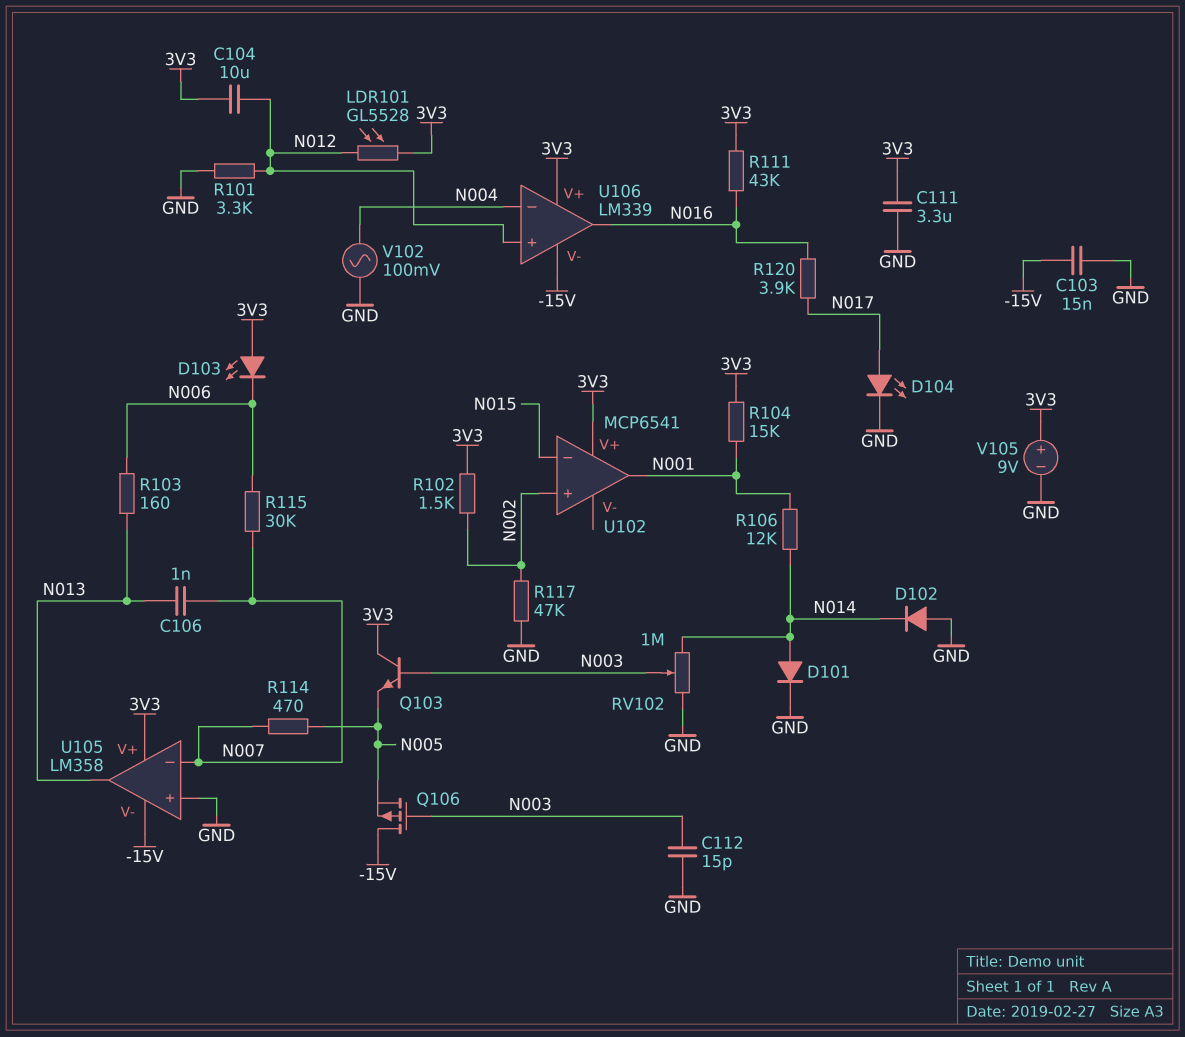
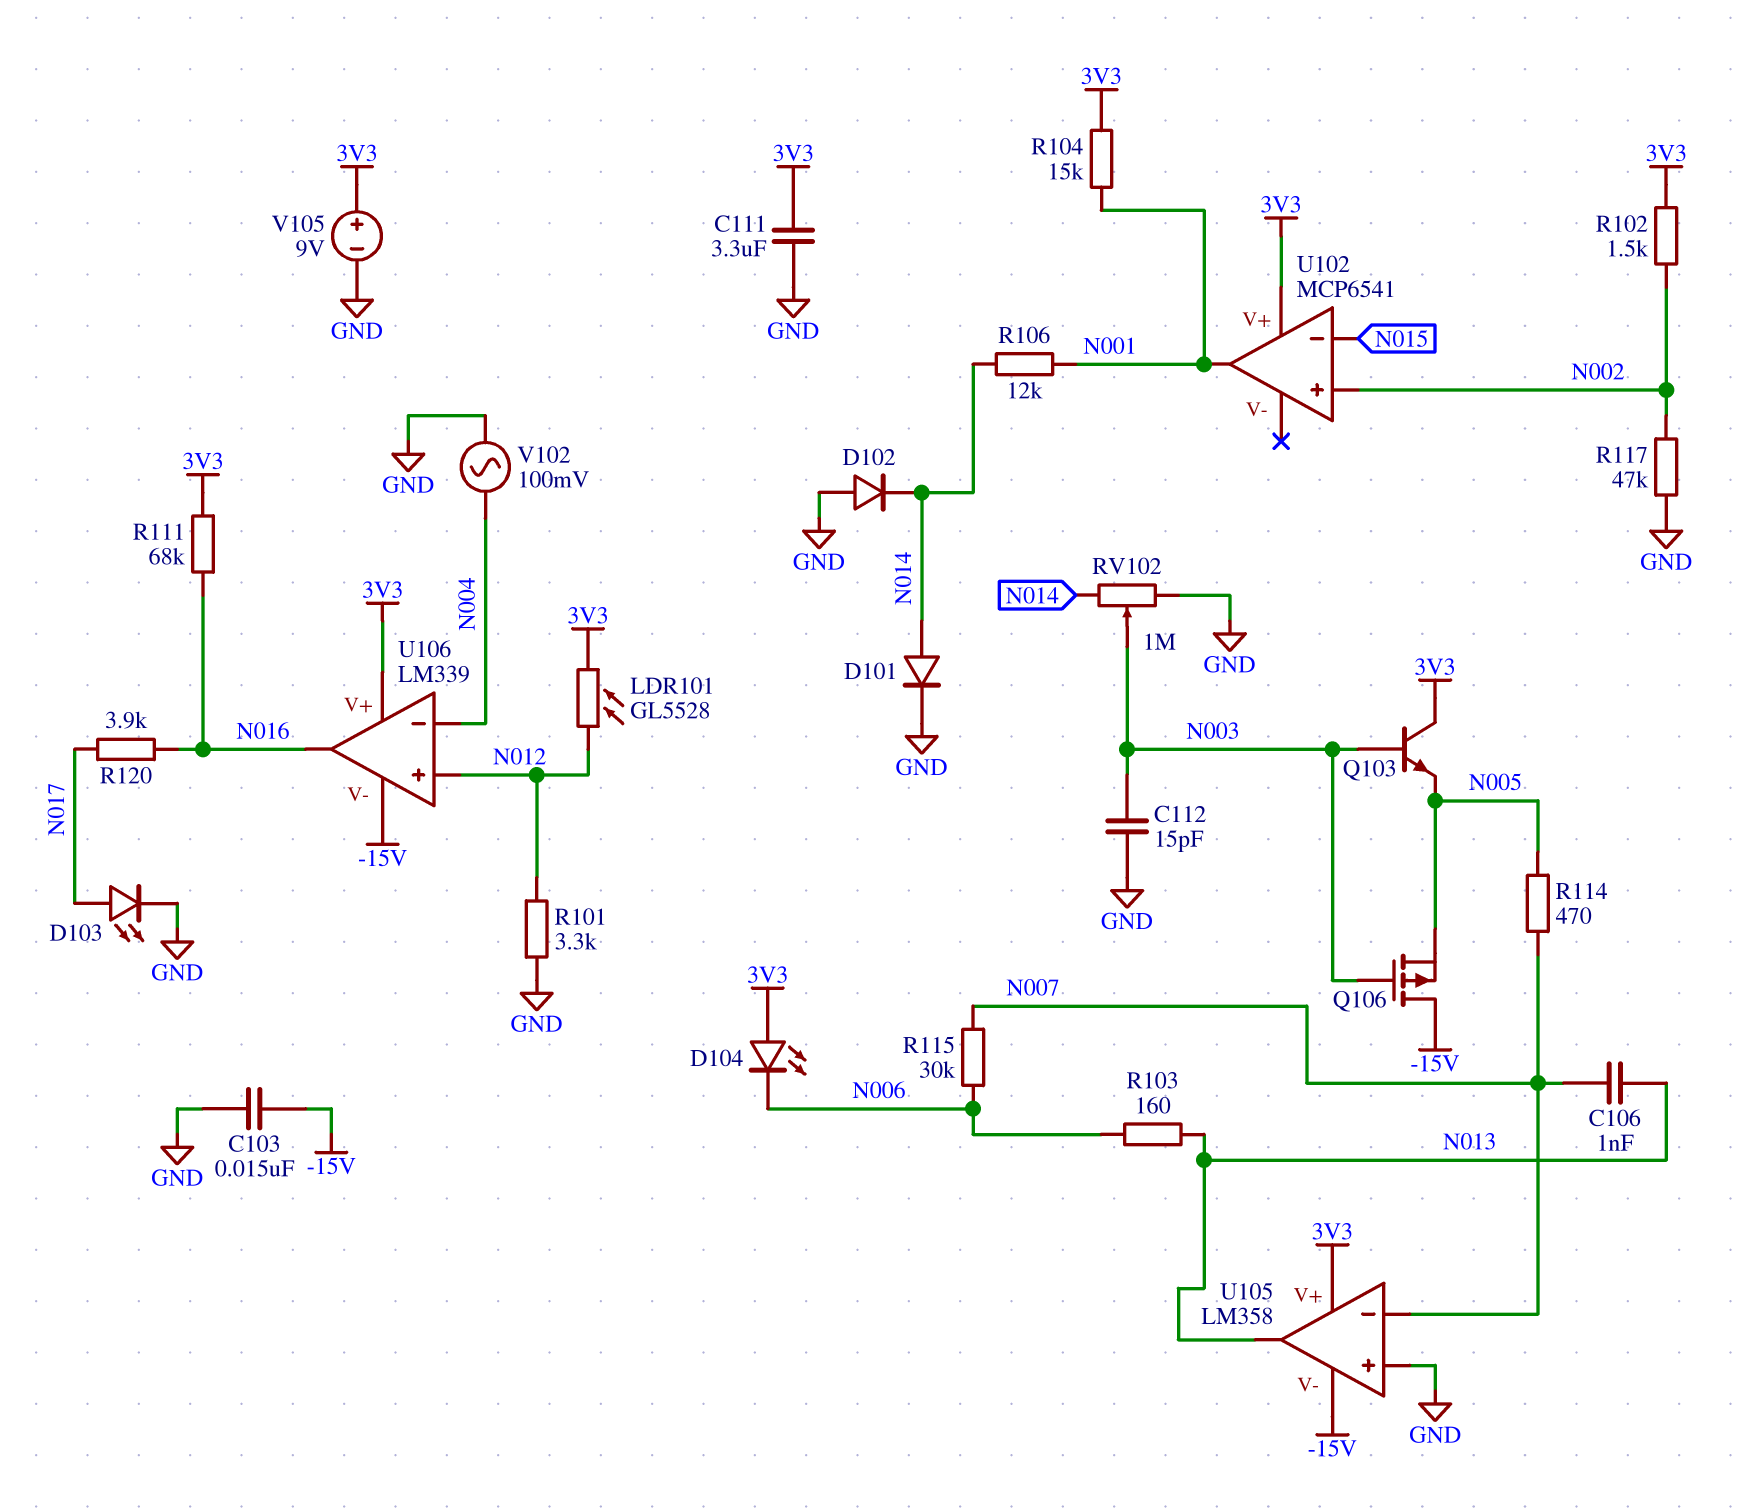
C104: 10uF (3V3, N012) -> none
D103: LED (A 3V3, K N006) -> LED (A N017, K GND)
D104: LED (A N017, K GND) -> LED (A 3V3, K N006)
R111: 43k (3V3, N016) -> 68k (3V3, N016)

